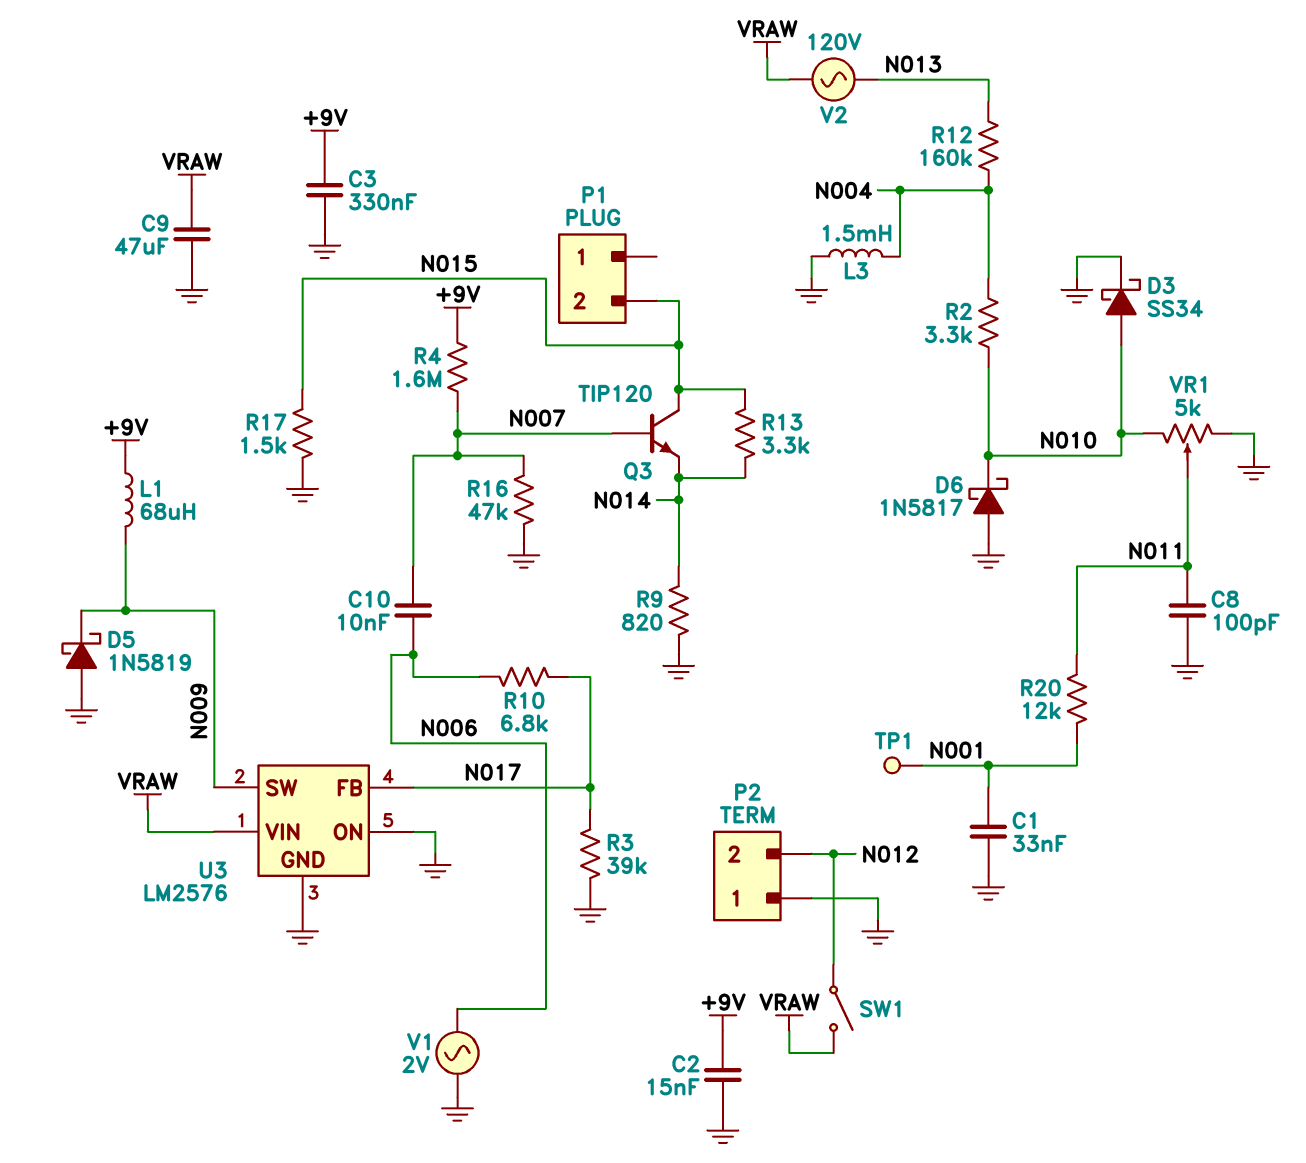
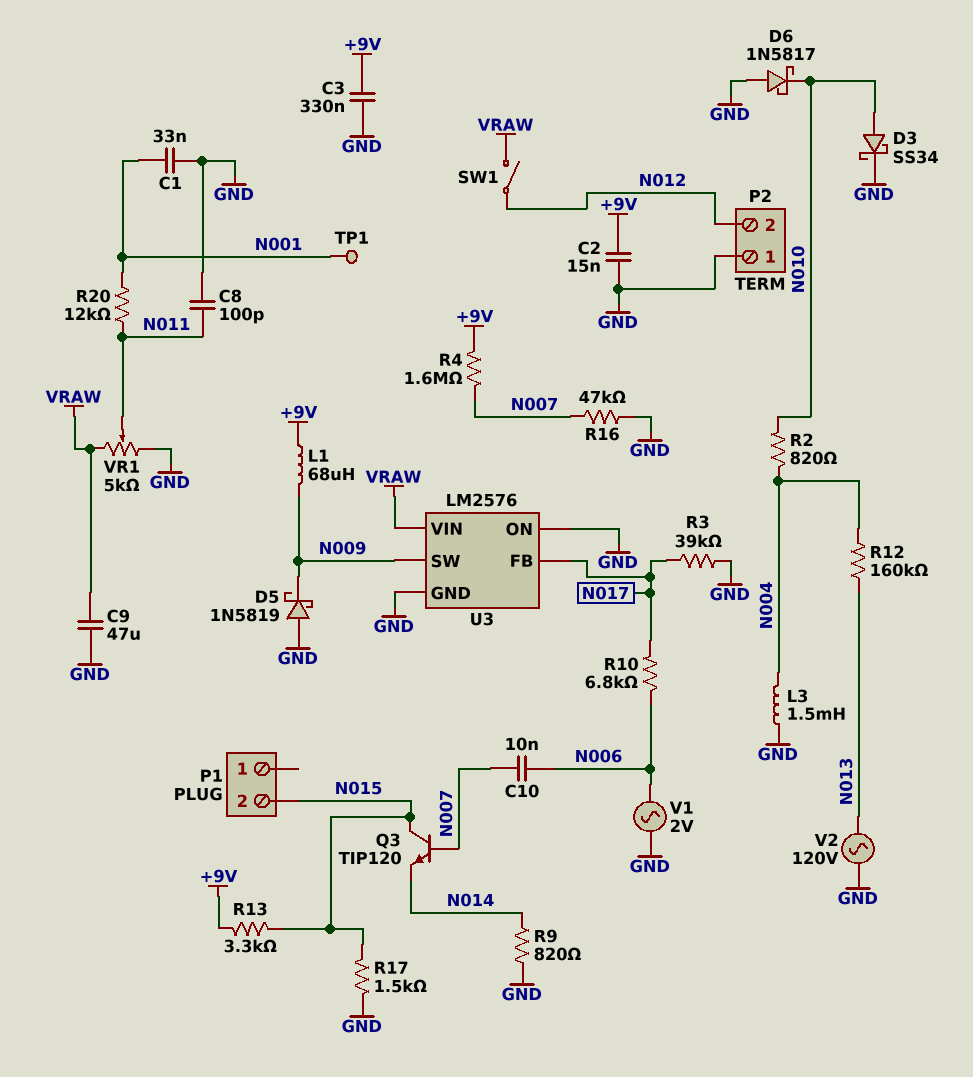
R2: 3.3k (N004, N010) -> 820 (N004, N010)
R13: 3.3k (N014, N015) -> 3.3k (+9V, N015)
V2: AC 120V (N013, VRAW) -> AC 120V (GND, N013)
VR1: 5k (GND, N010, wiper N011) -> 5k (GND, VRAW, wiper N011)

